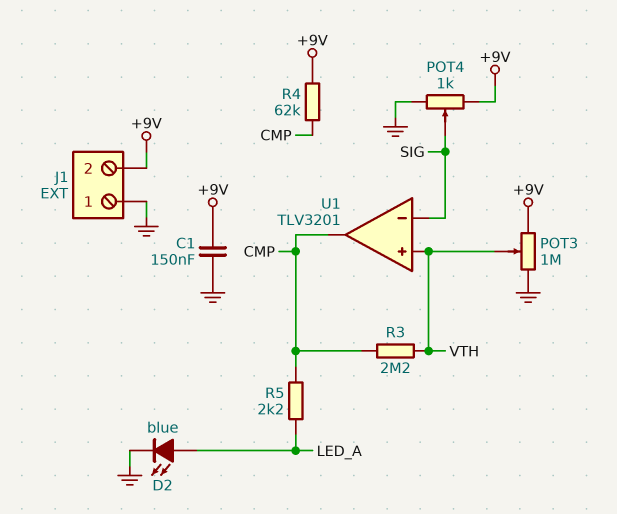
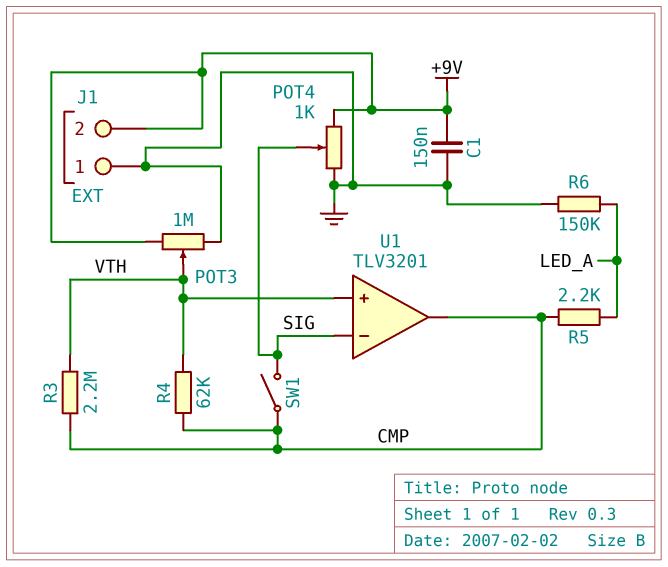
D2: LED blue (A LED_A, K GND) -> none
R4: 62k (+9V, CMP) -> 62k (CMP, VTH)
R6: none -> 150k (GND, LED_A)
SW1: none -> switch (CMP, SIG)

